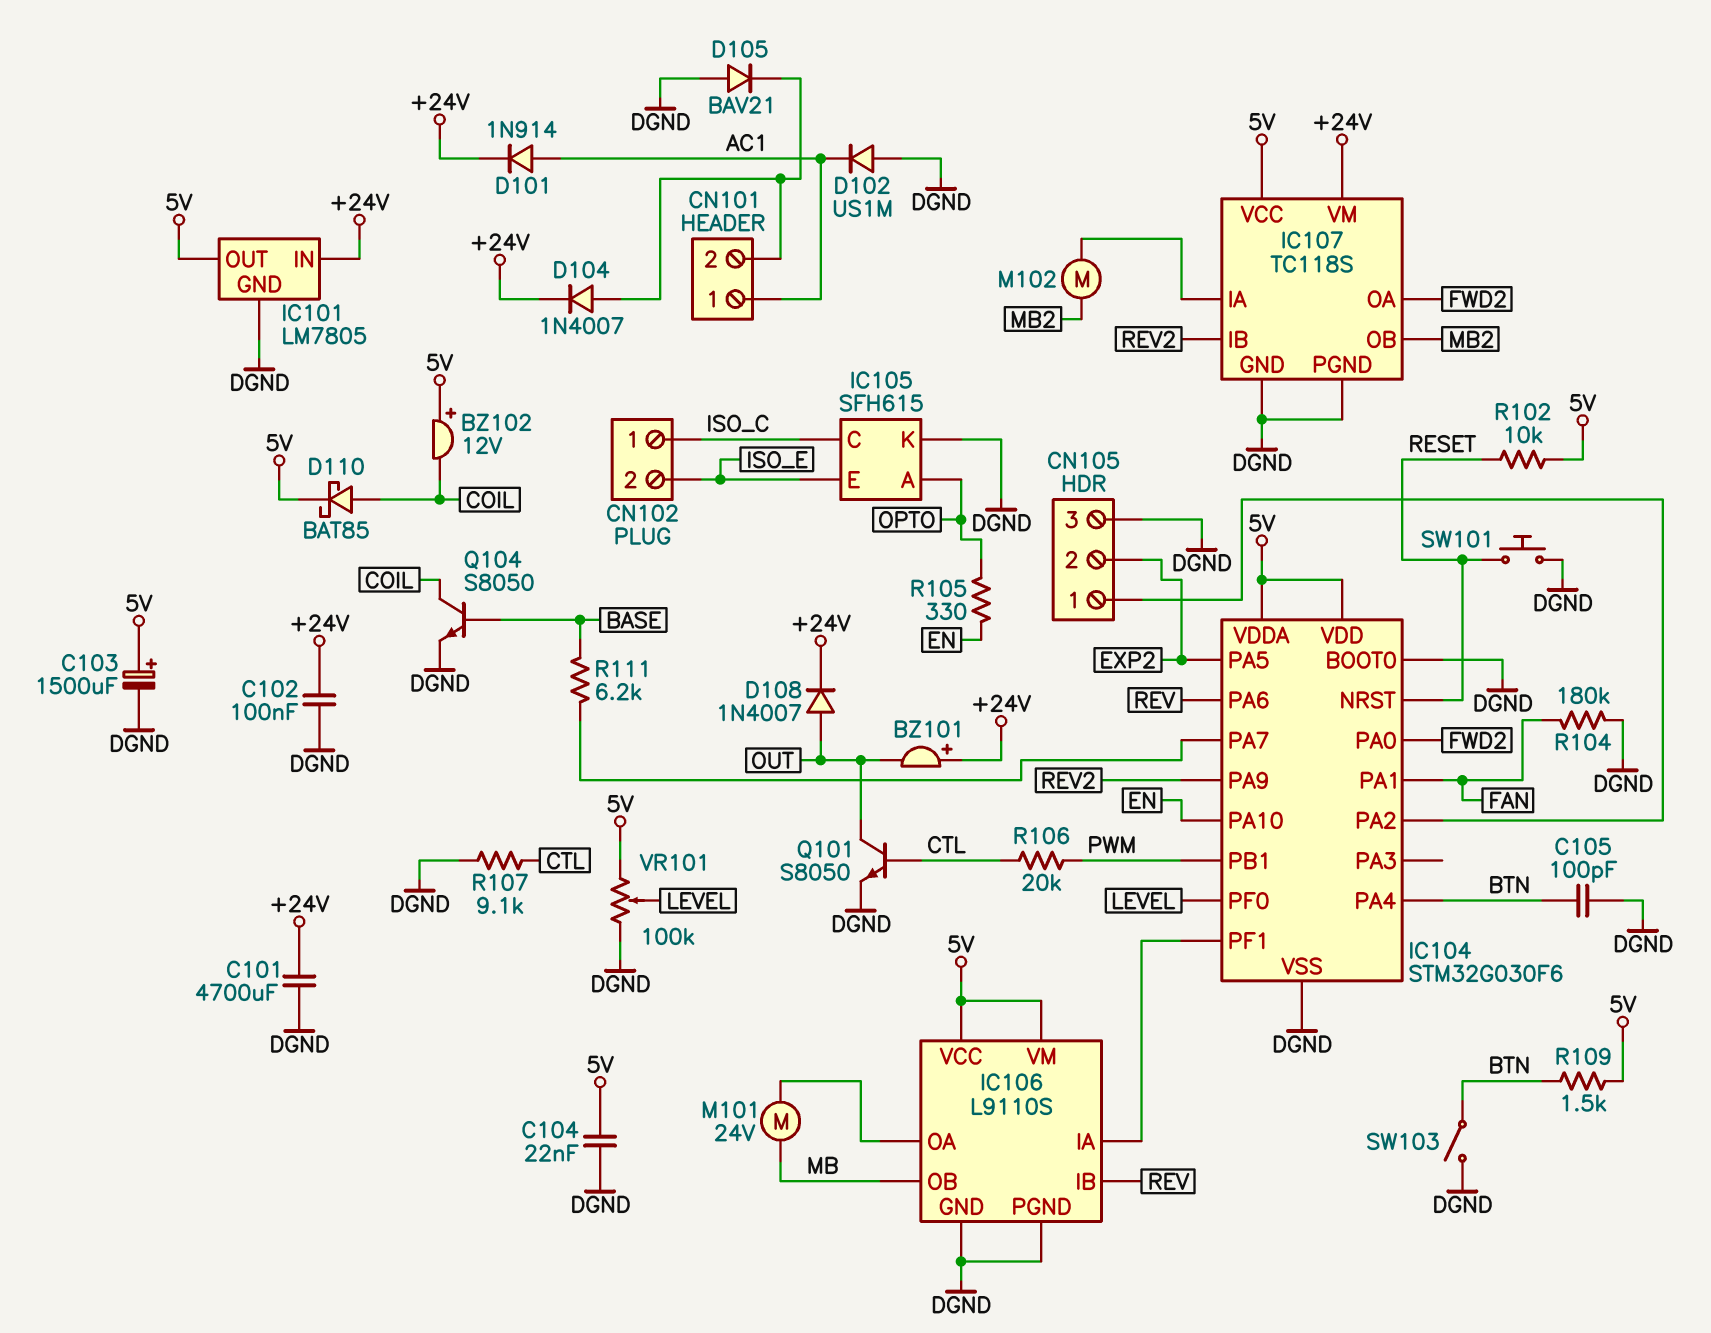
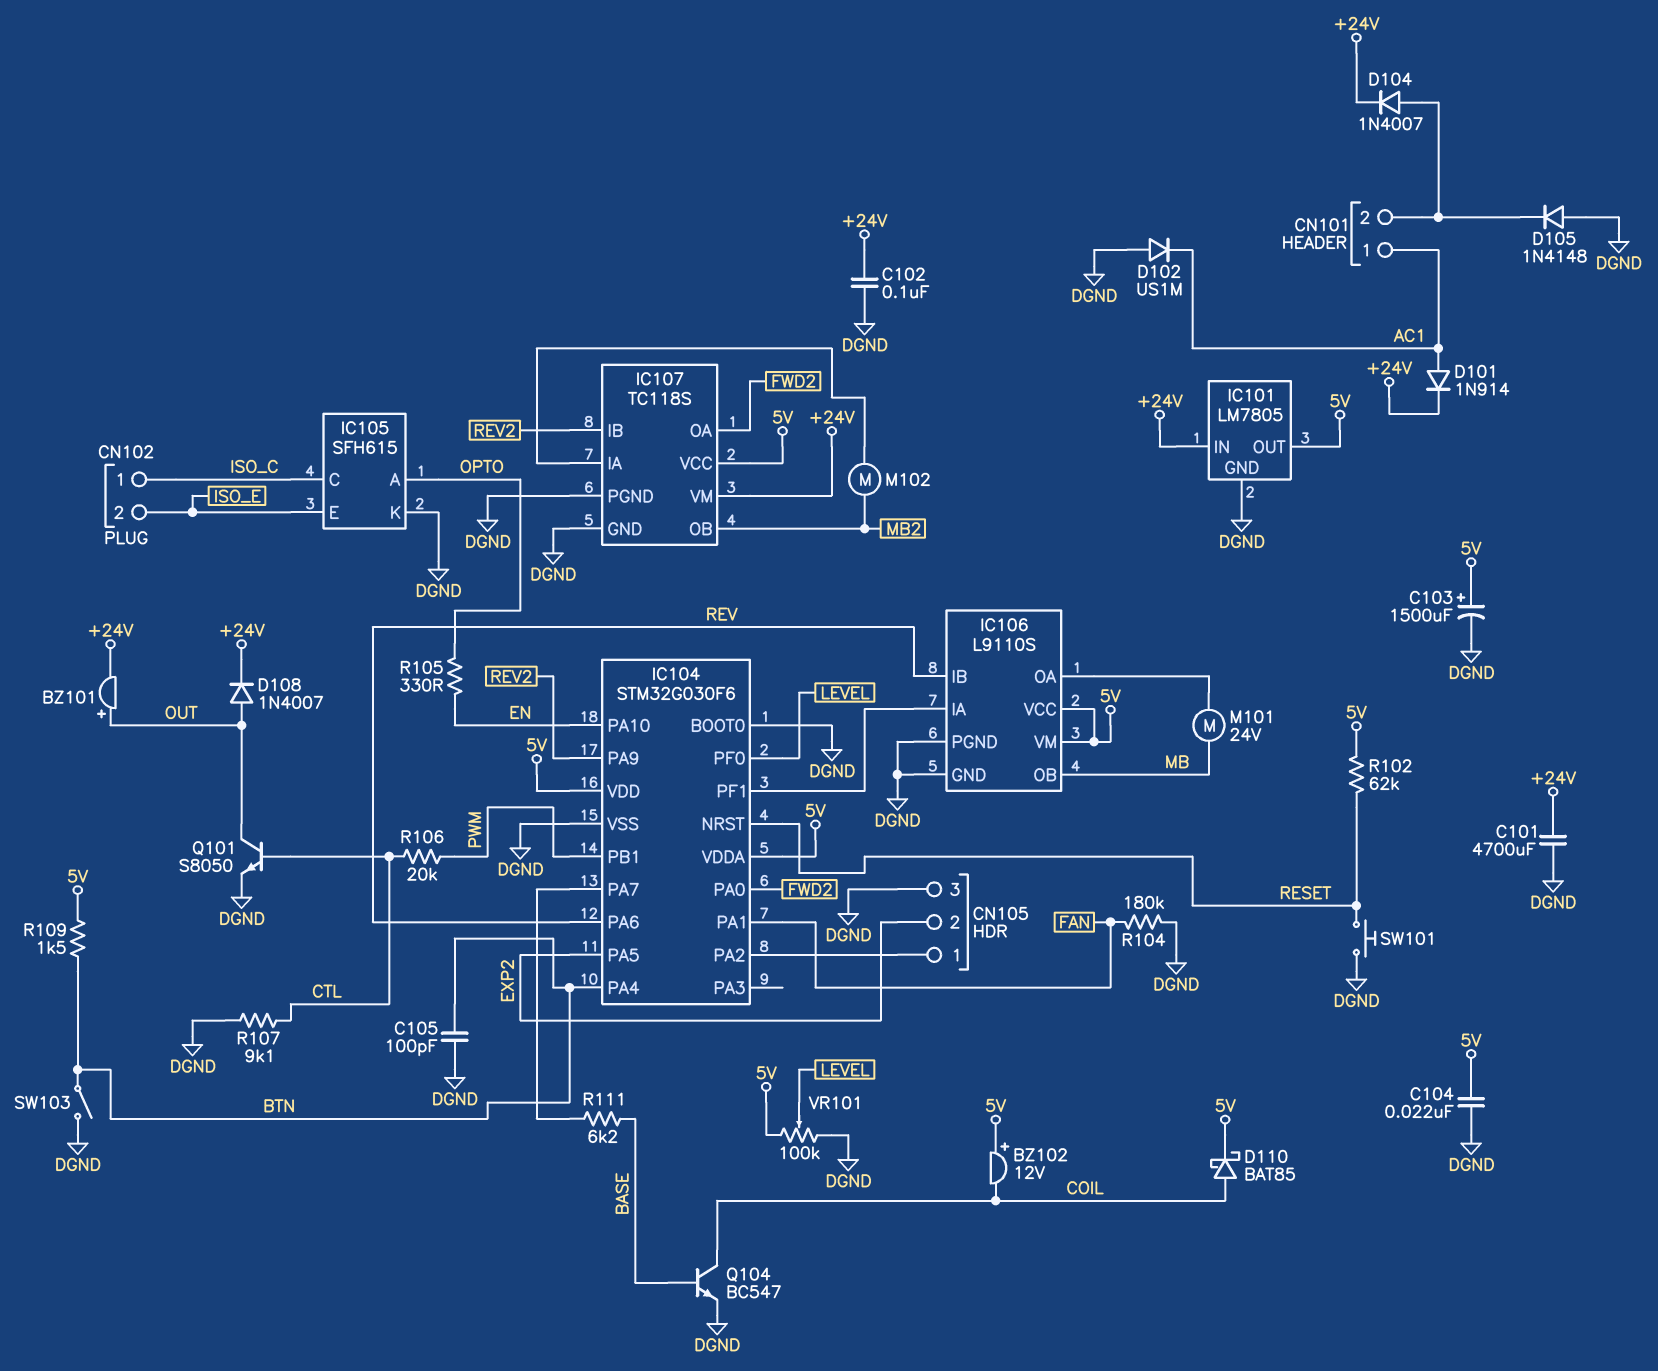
BZ101: buzzer (plus +24V, minus OUT) -> buzzer (plus OUT, minus +24V)
D105: diode BAV21 (A DGND, K CN101/2) -> diode 1N4148 (A DGND, K CN101/2)
Q104: NPN S8050 (B BASE, C COIL, E DGND) -> NPN BC547 (B BASE, C COIL, E DGND)
R102: 10k (5V, RESET) -> 62k (5V, RESET)

